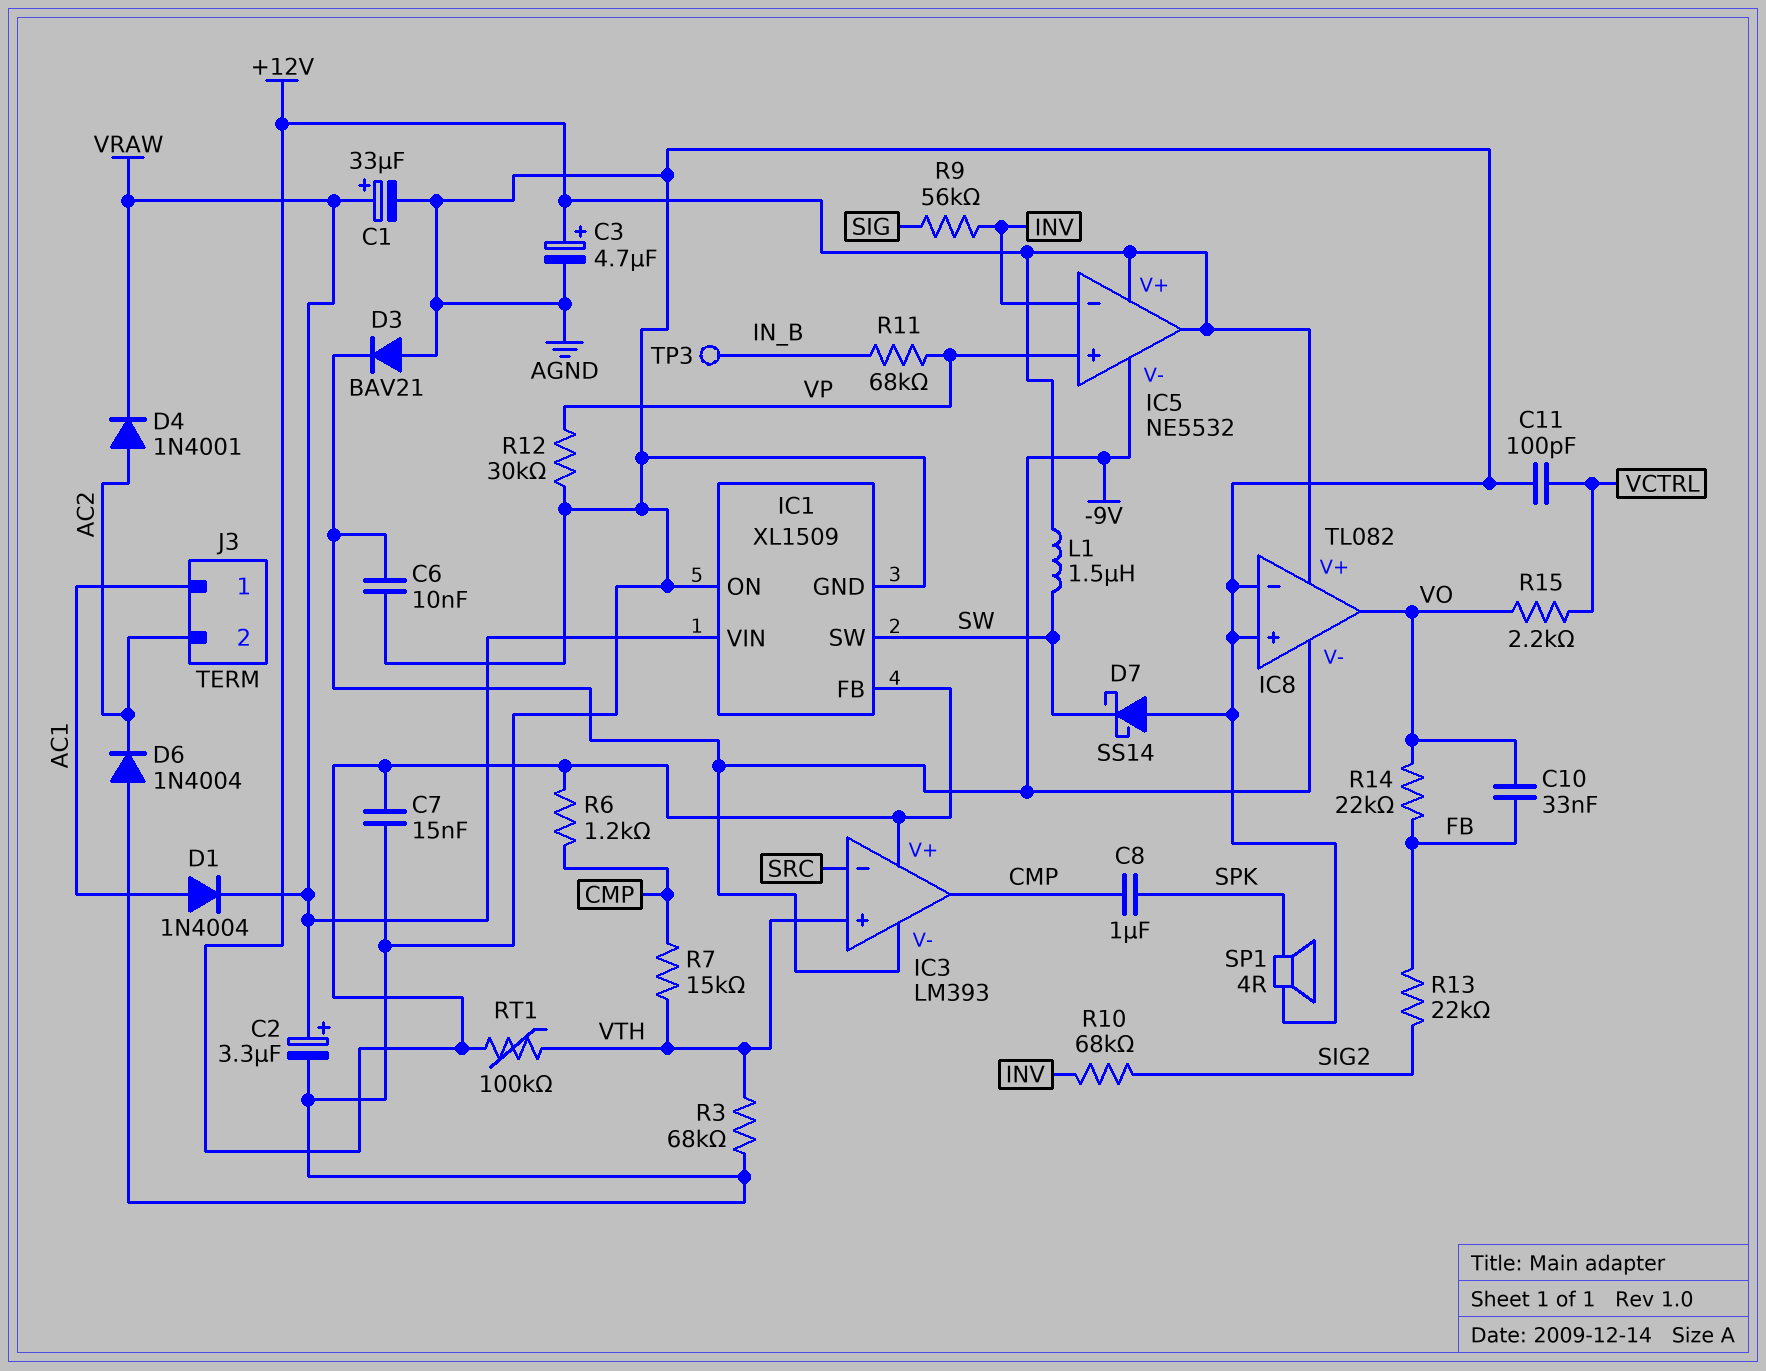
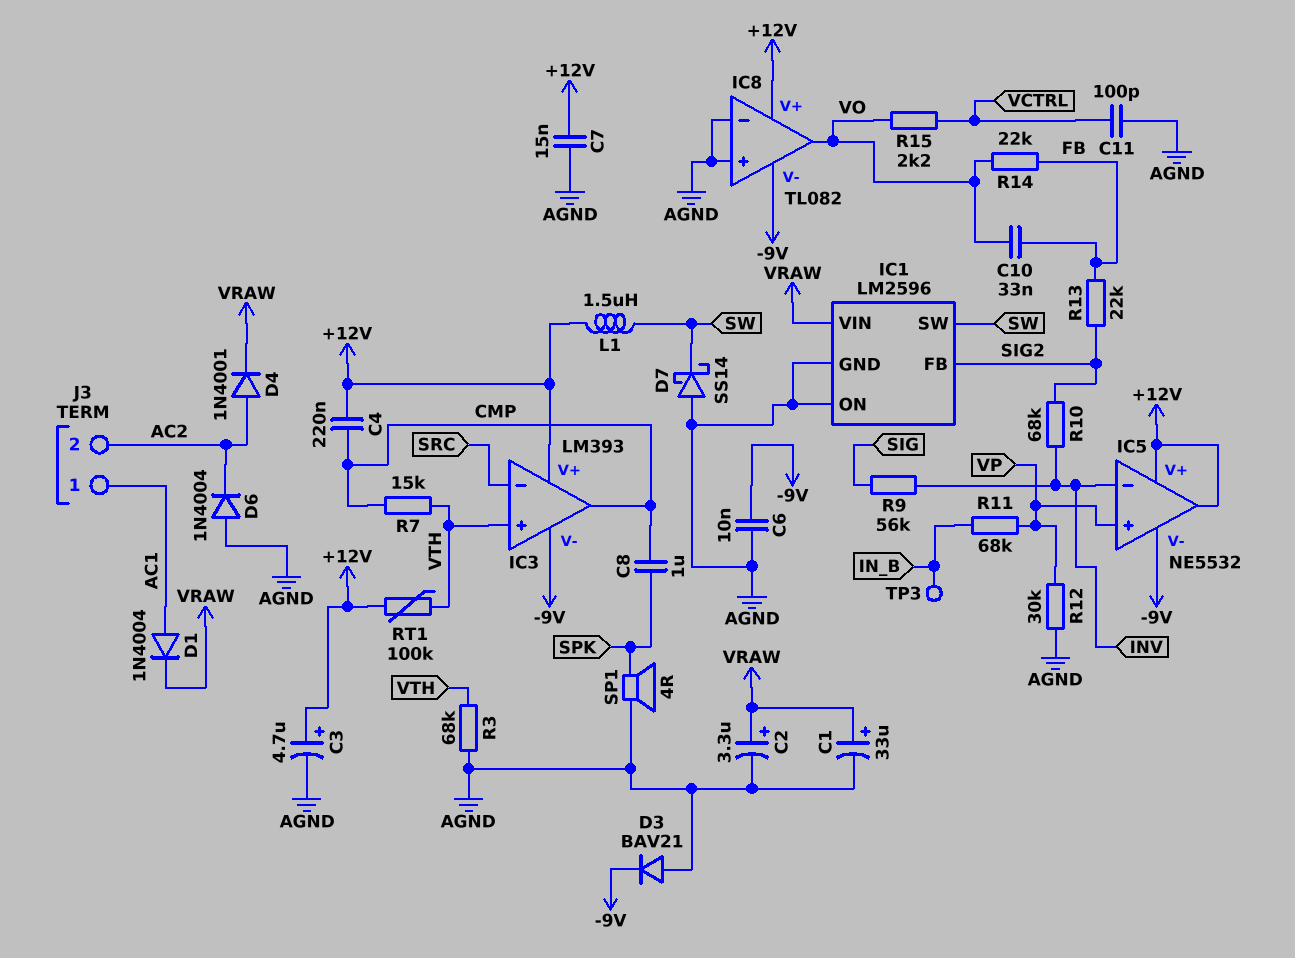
C4: none -> 220nF (+12V, CMP)
IC1: XL1509 -> LM2596
IC1 pin FB: +12V -> SIG2
R6: 1.2k (+12V, CMP) -> none

